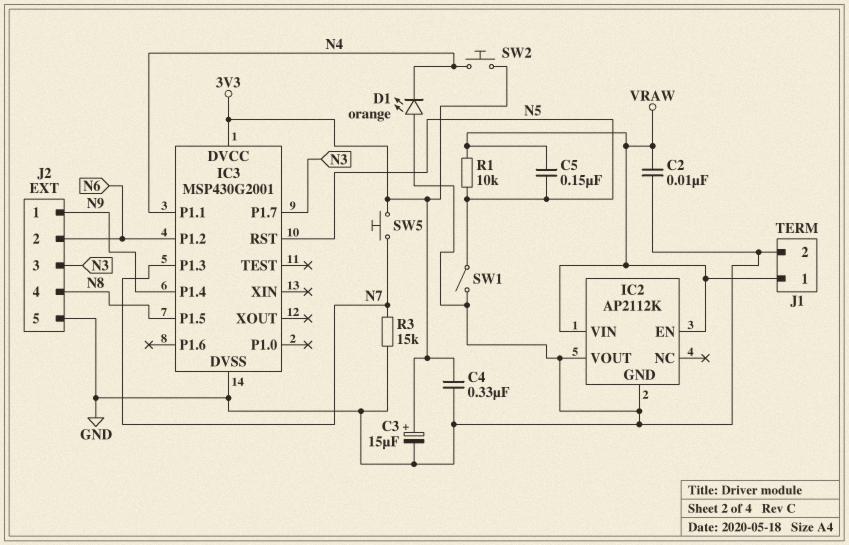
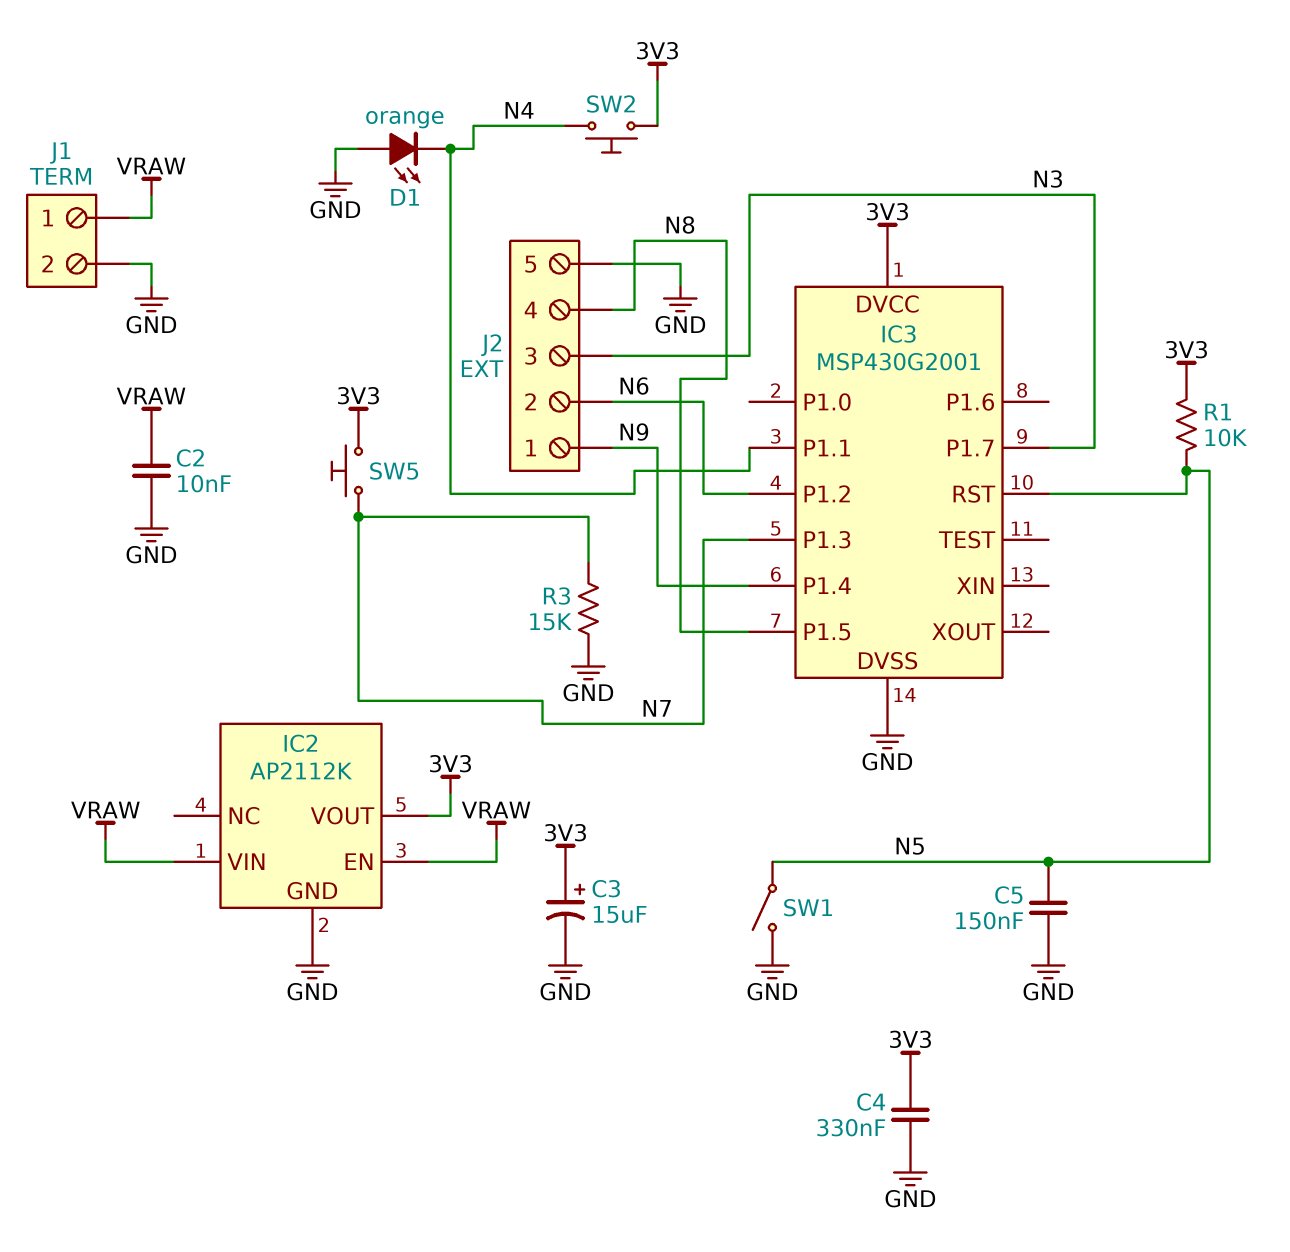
C5: 150nF (N5, VRAW) -> 150nF (GND, N5)
IC2 pin VOUT: GND -> 3V3
R1: 10k (N5, VRAW) -> 10k (3V3, N5)

